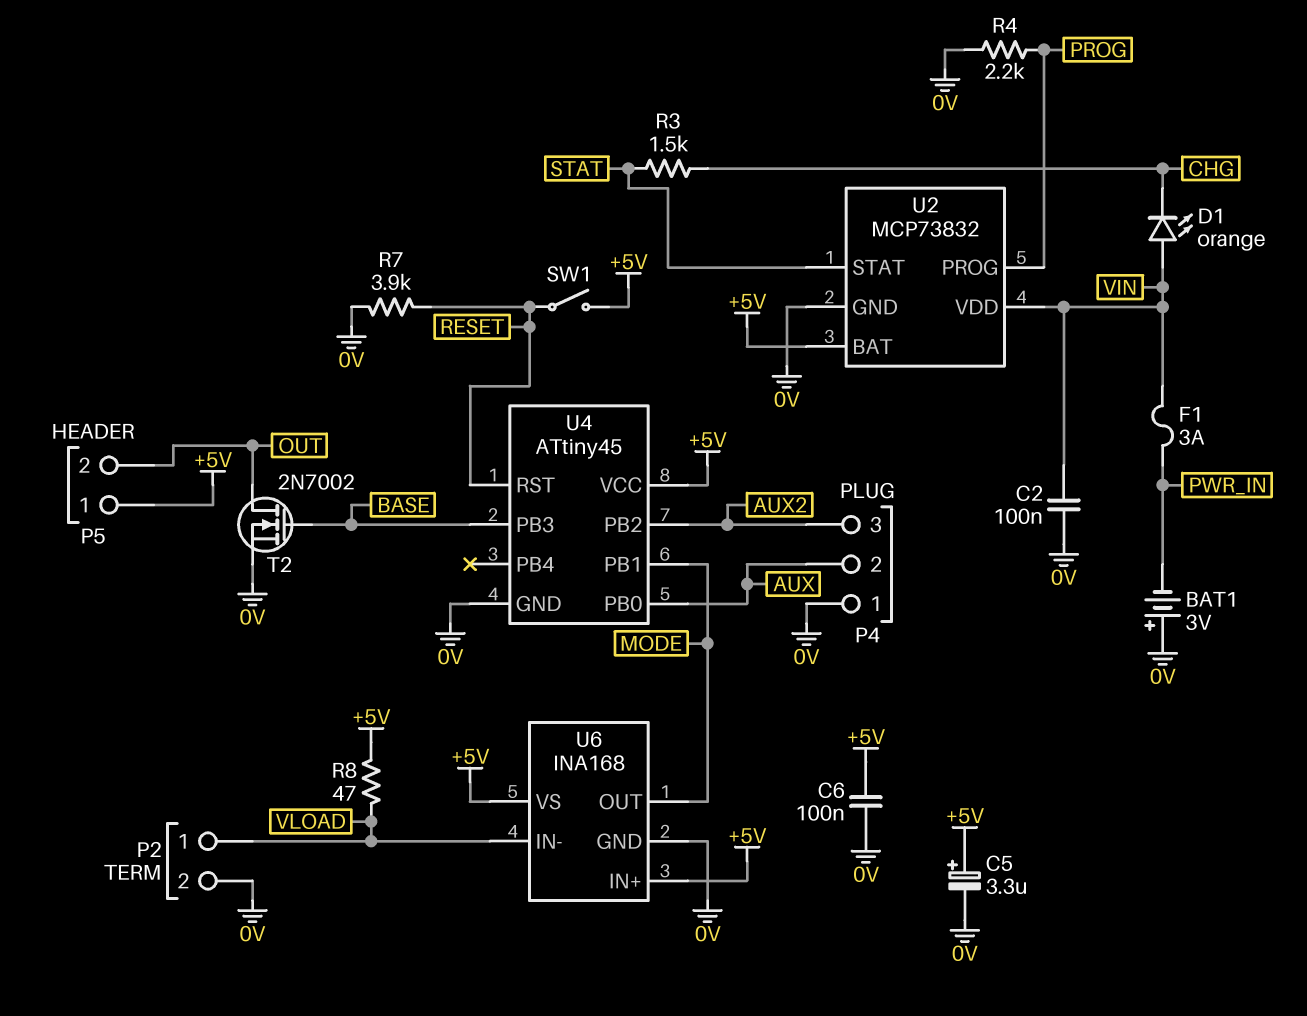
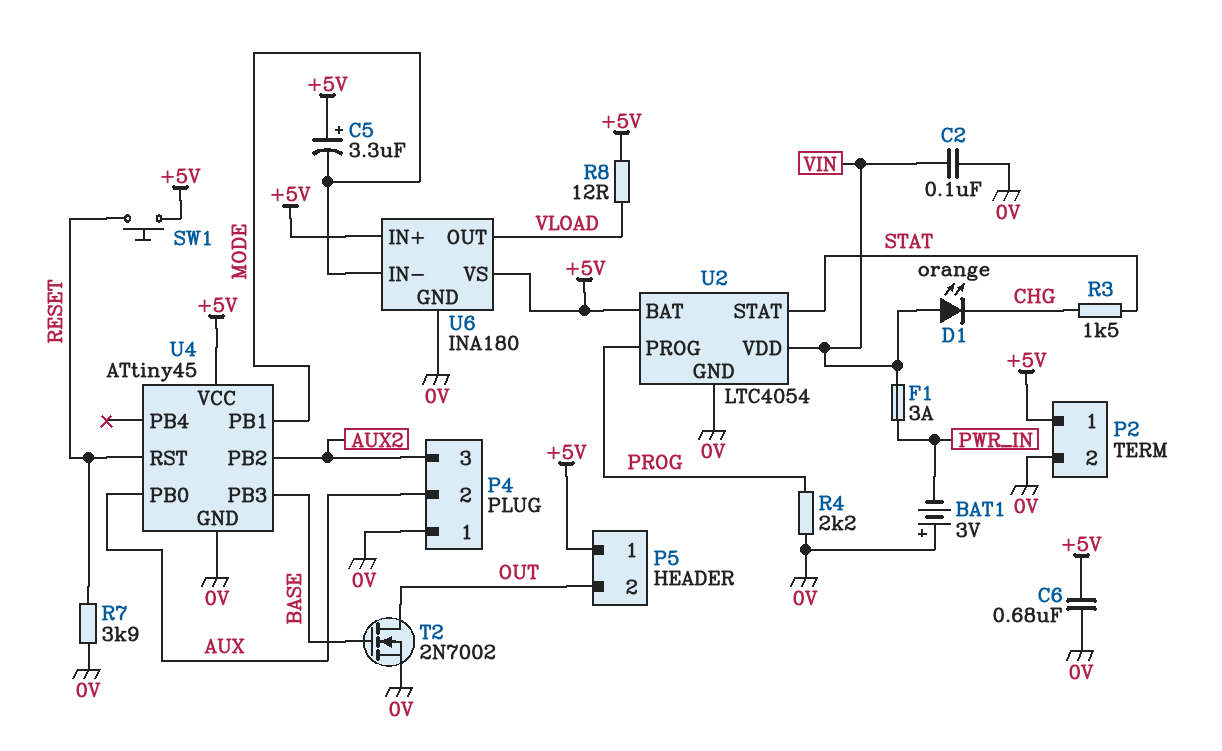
C5: 3.3uF (plus +5V, minus 0V) -> 3.3uF (plus +5V, minus MODE)
C6: 100nF (+5V, 0V) -> 680nF (+5V, 0V)
P2 pin 1: VLOAD -> +5V
R8: 47 (+5V, VLOAD) -> 12 (+5V, VLOAD)
SW1: switch (+5V, RESET) -> button (+5V, RESET)
U2: MCP73832 -> LTC4054
U6: INA168 -> INA180
U6 pin IN-: VLOAD -> MODE
U6 pin OUT: MODE -> VLOAD

